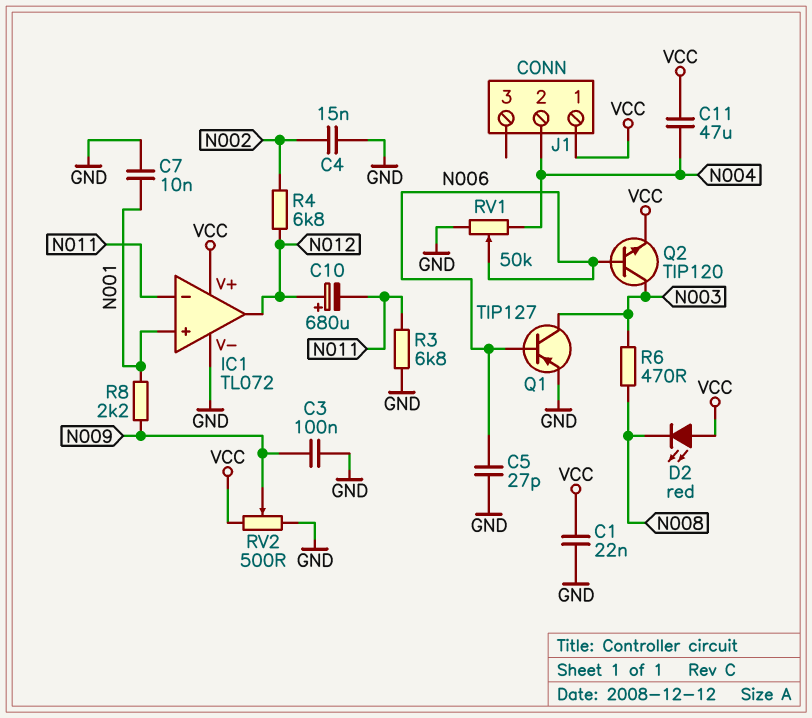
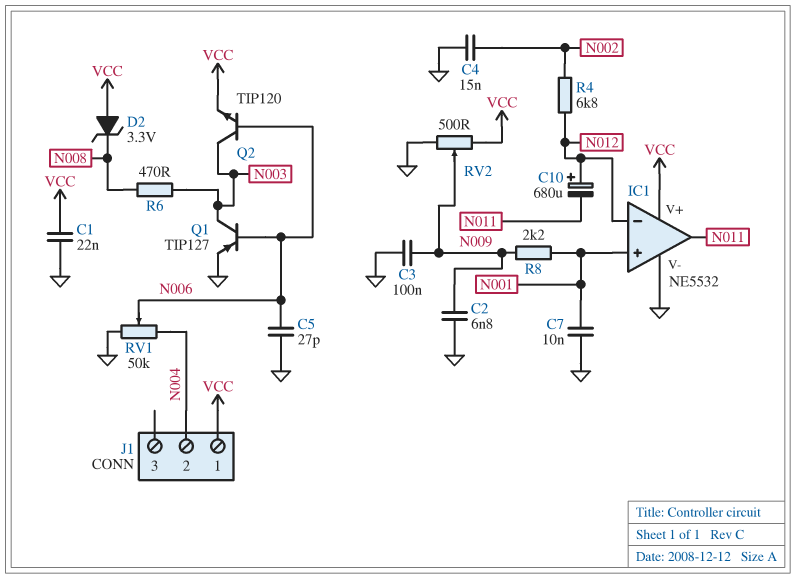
C2: none -> 6.8nF (GND, N009)
C11: 47uF (N004, VCC) -> none
D2: LED red (A VCC, K N008) -> zener 3.3V (A VCC, K N008)
IC1: TL072 -> NE5532
IC1 pin in-: N011 -> N012
IC1 pin out: N012 -> N011
R3: 6.8k (GND, N011) -> none

